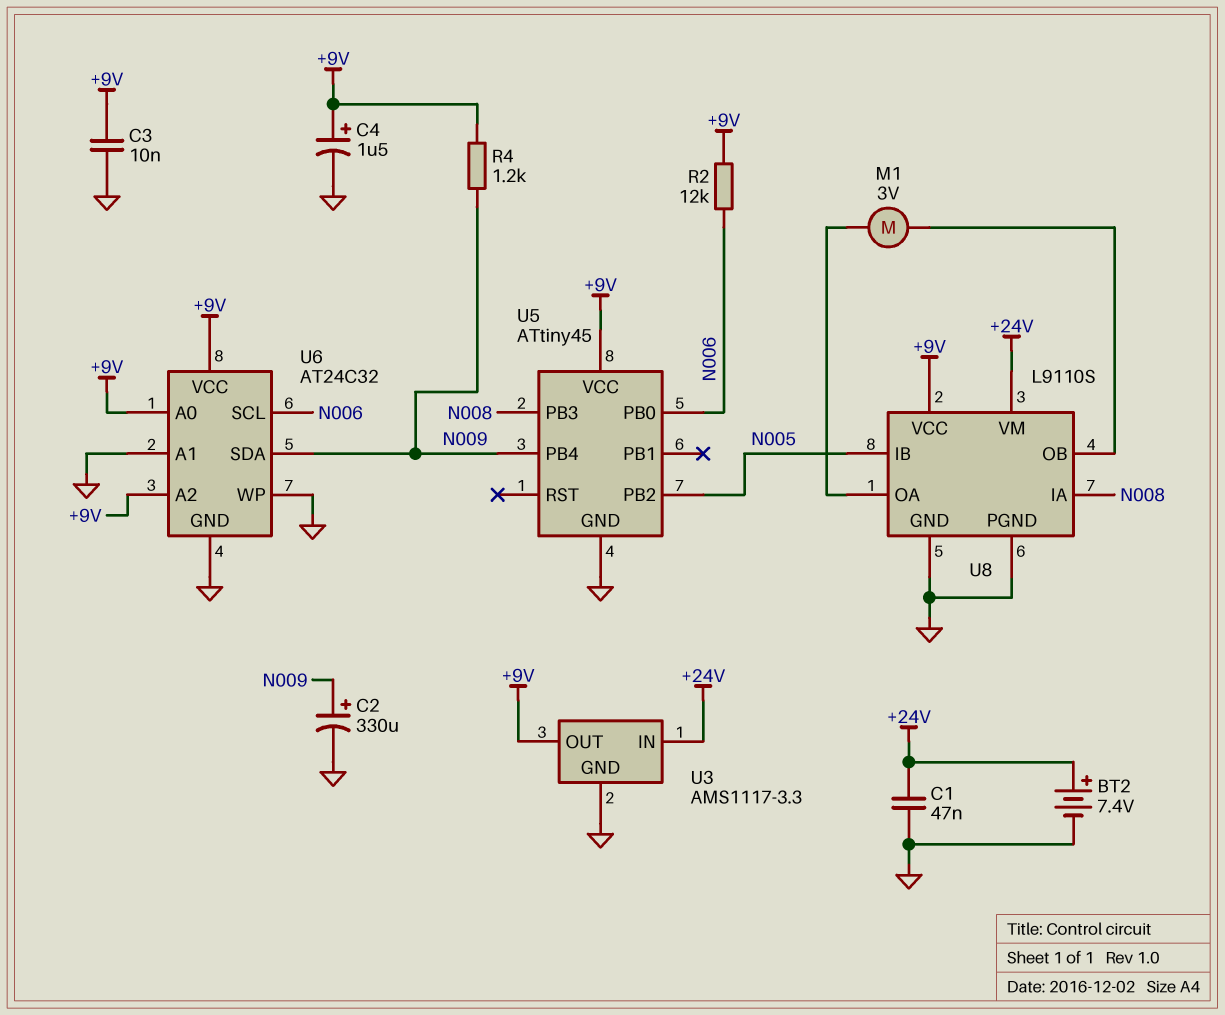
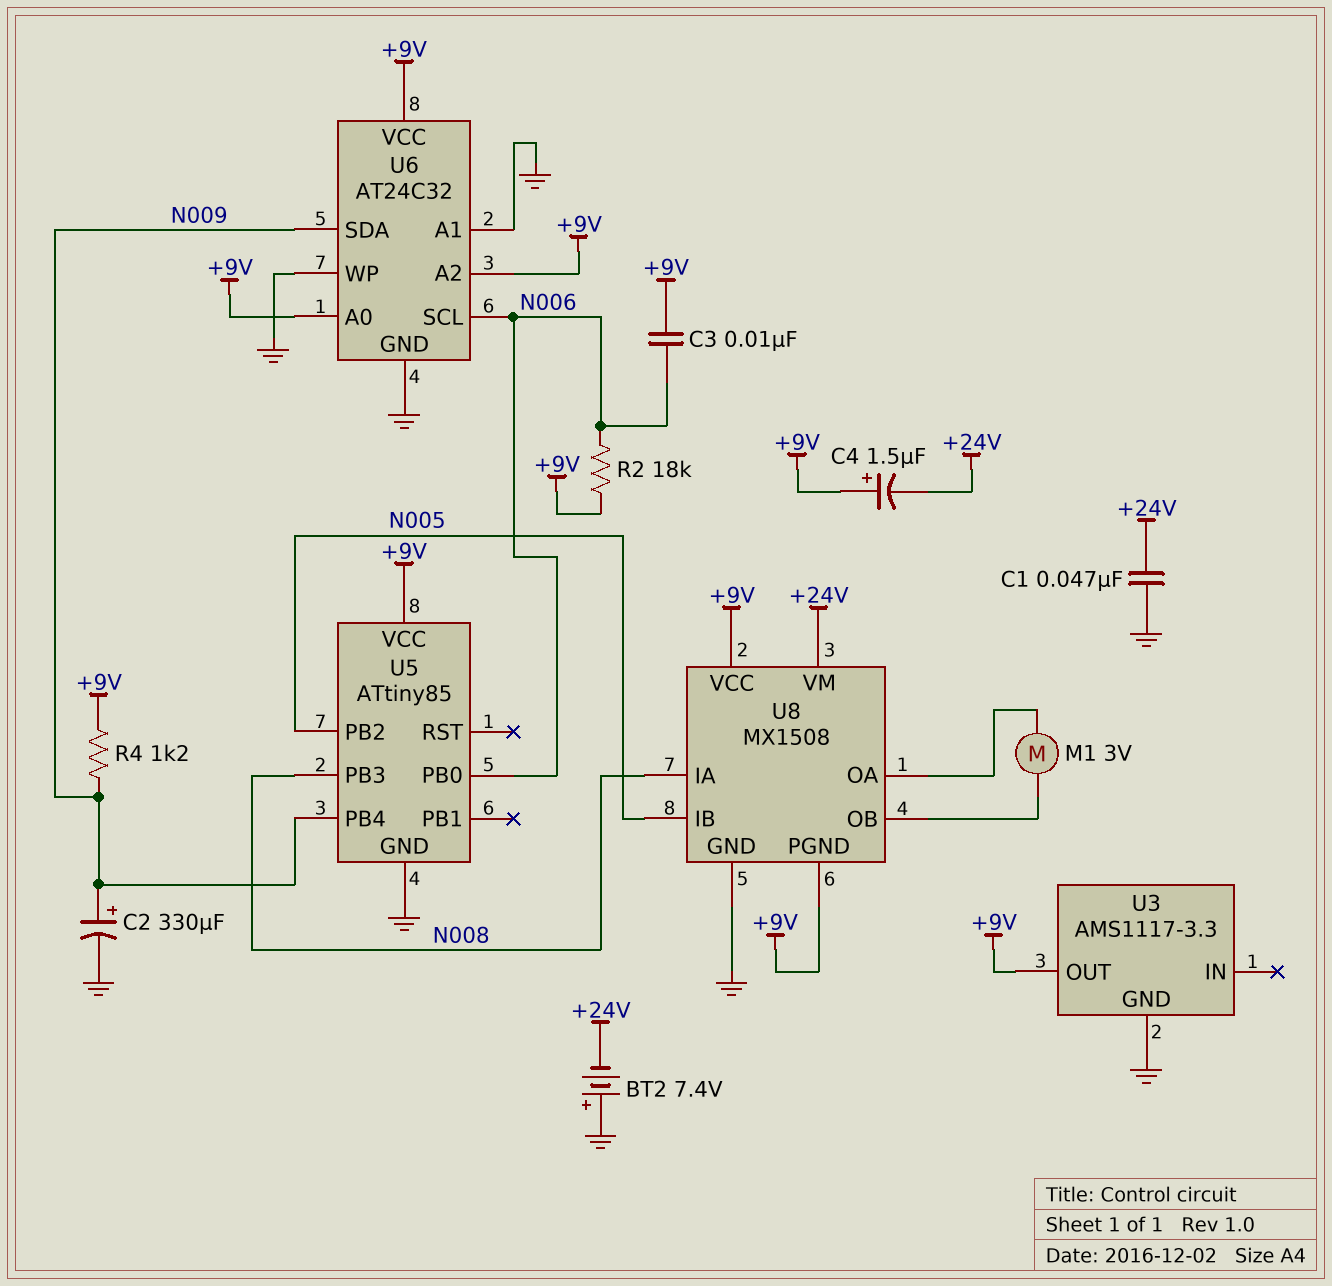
BT2: 7.4V (plus +24V, minus GND) -> 7.4V (plus GND, minus +24V)
C3: 10nF (+9V, GND) -> 10nF (+9V, N006)
C4: 1.5uF (plus +9V, minus GND) -> 1.5uF (plus +9V, minus +24V)
R2: 12k (+9V, N006) -> 18k (+9V, N006)
U3 pin IN: +24V -> none
U5: ATtiny45 -> ATtiny85
U8: L9110S -> MX1508
U8 pin PGND: GND -> +9V

